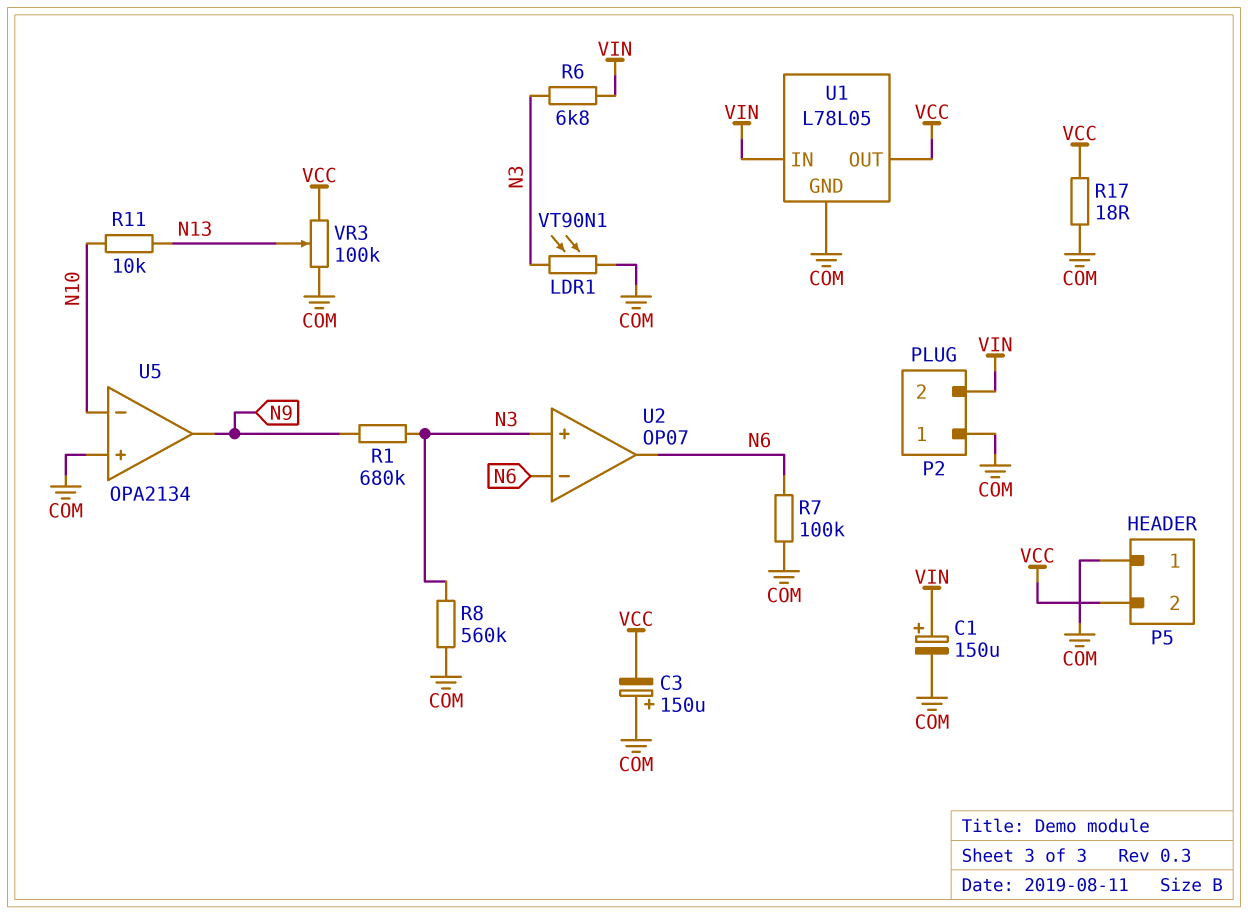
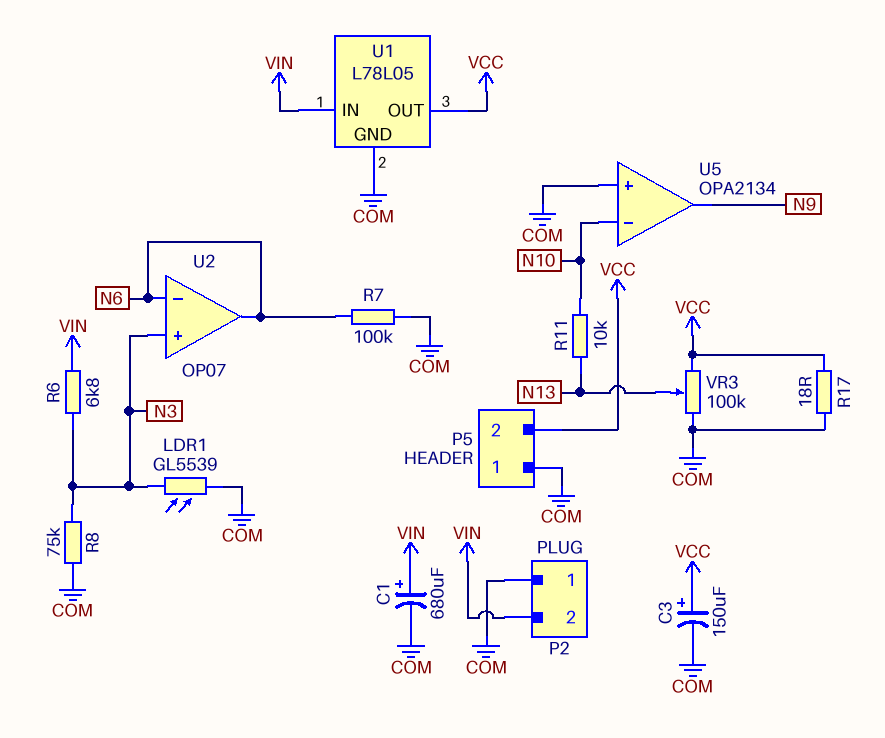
C1: 150uF (plus VIN, minus COM) -> 680uF (plus VIN, minus COM)
C3: 150uF (plus COM, minus VCC) -> 150uF (plus VCC, minus COM)
LDR1: VT90N1 (COM, N3) -> GL5539 (COM, N3)
R1: 680k (N3, N9) -> none
R8: 560k (COM, N3) -> 75k (COM, N3)

